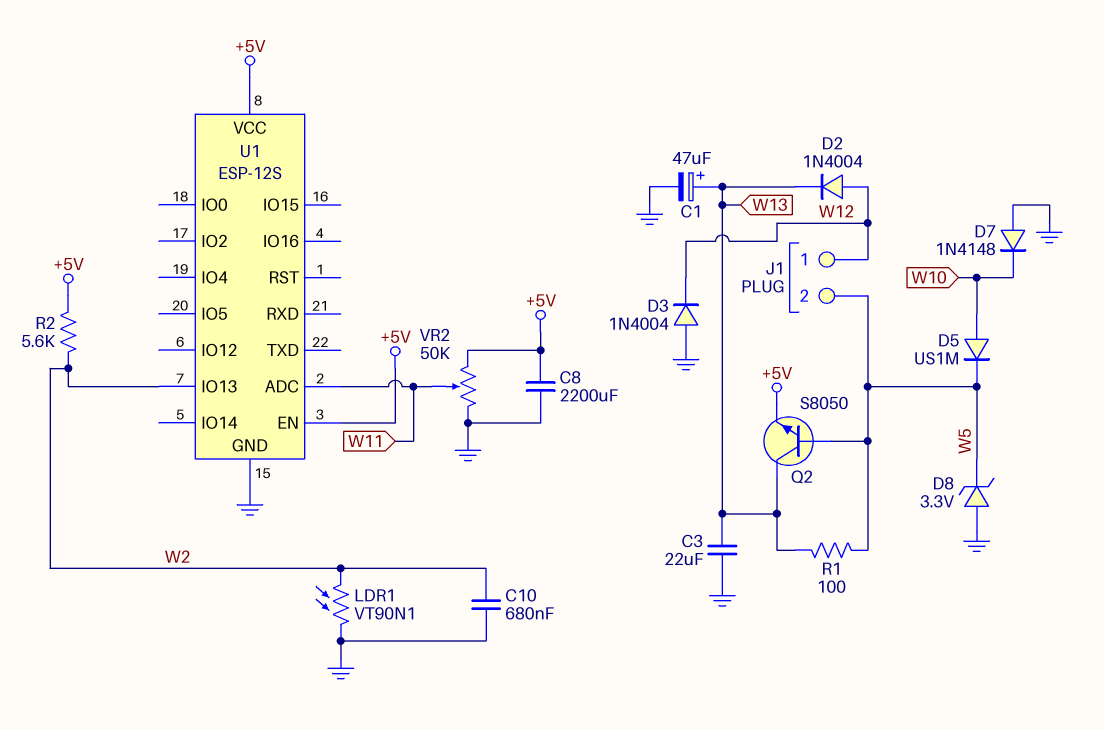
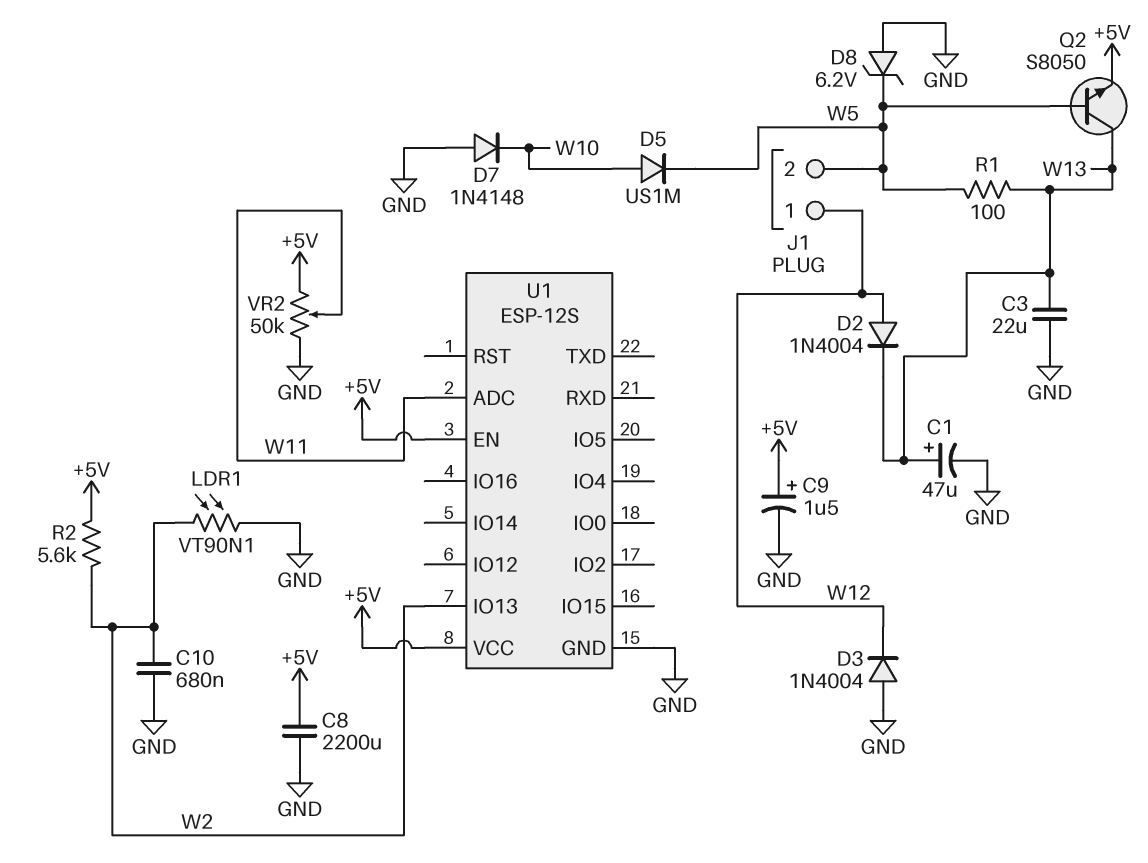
C9: none -> 1.5uF (plus +5V, minus GND)
D8: zener 3.3V (A GND, K W5) -> zener 6.2V (A GND, K W5)

